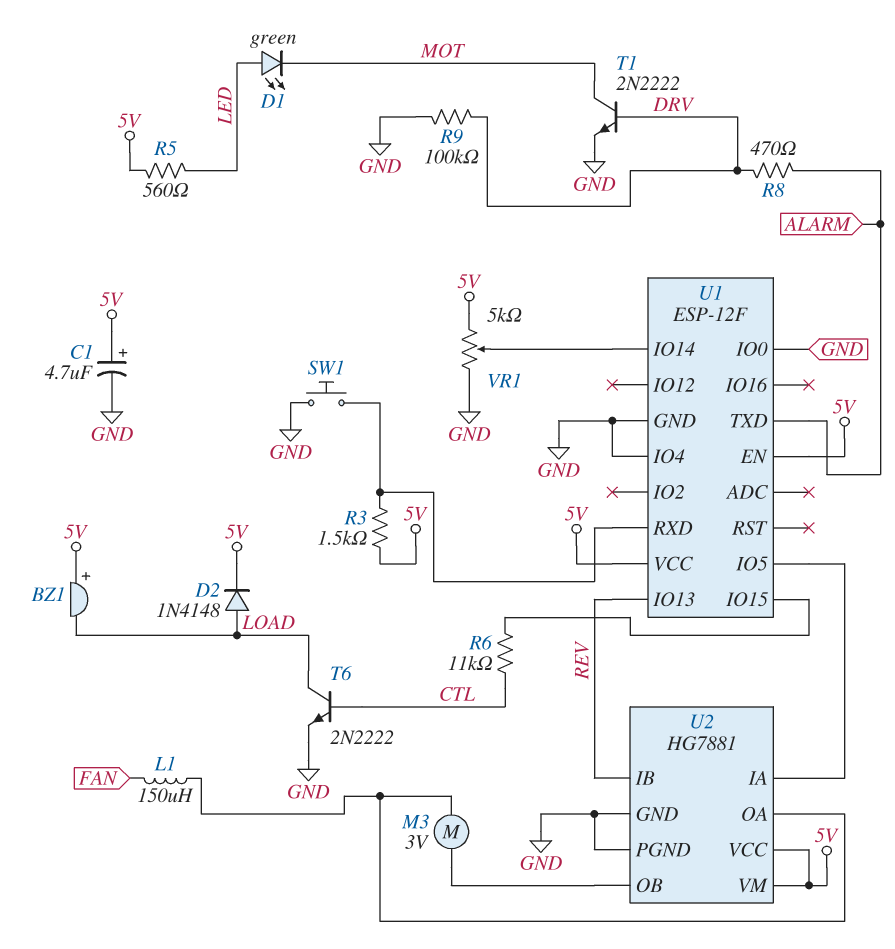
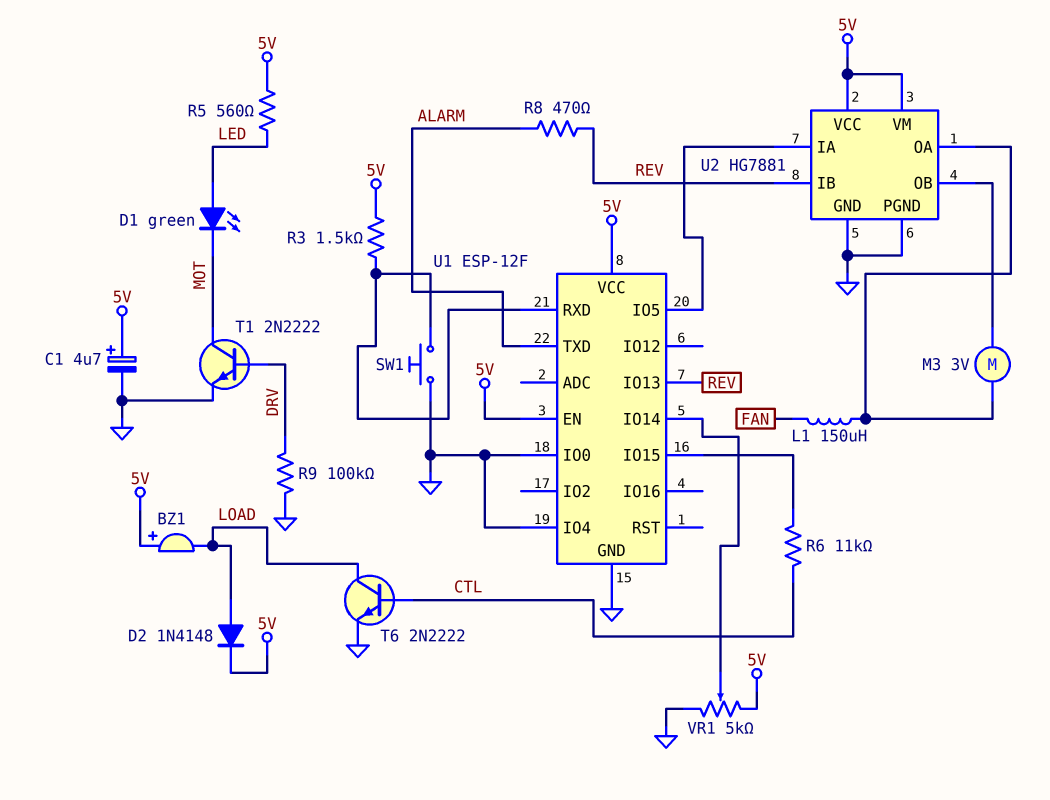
R8: 470 (ALARM, DRV) -> 470 (ALARM, REV)

